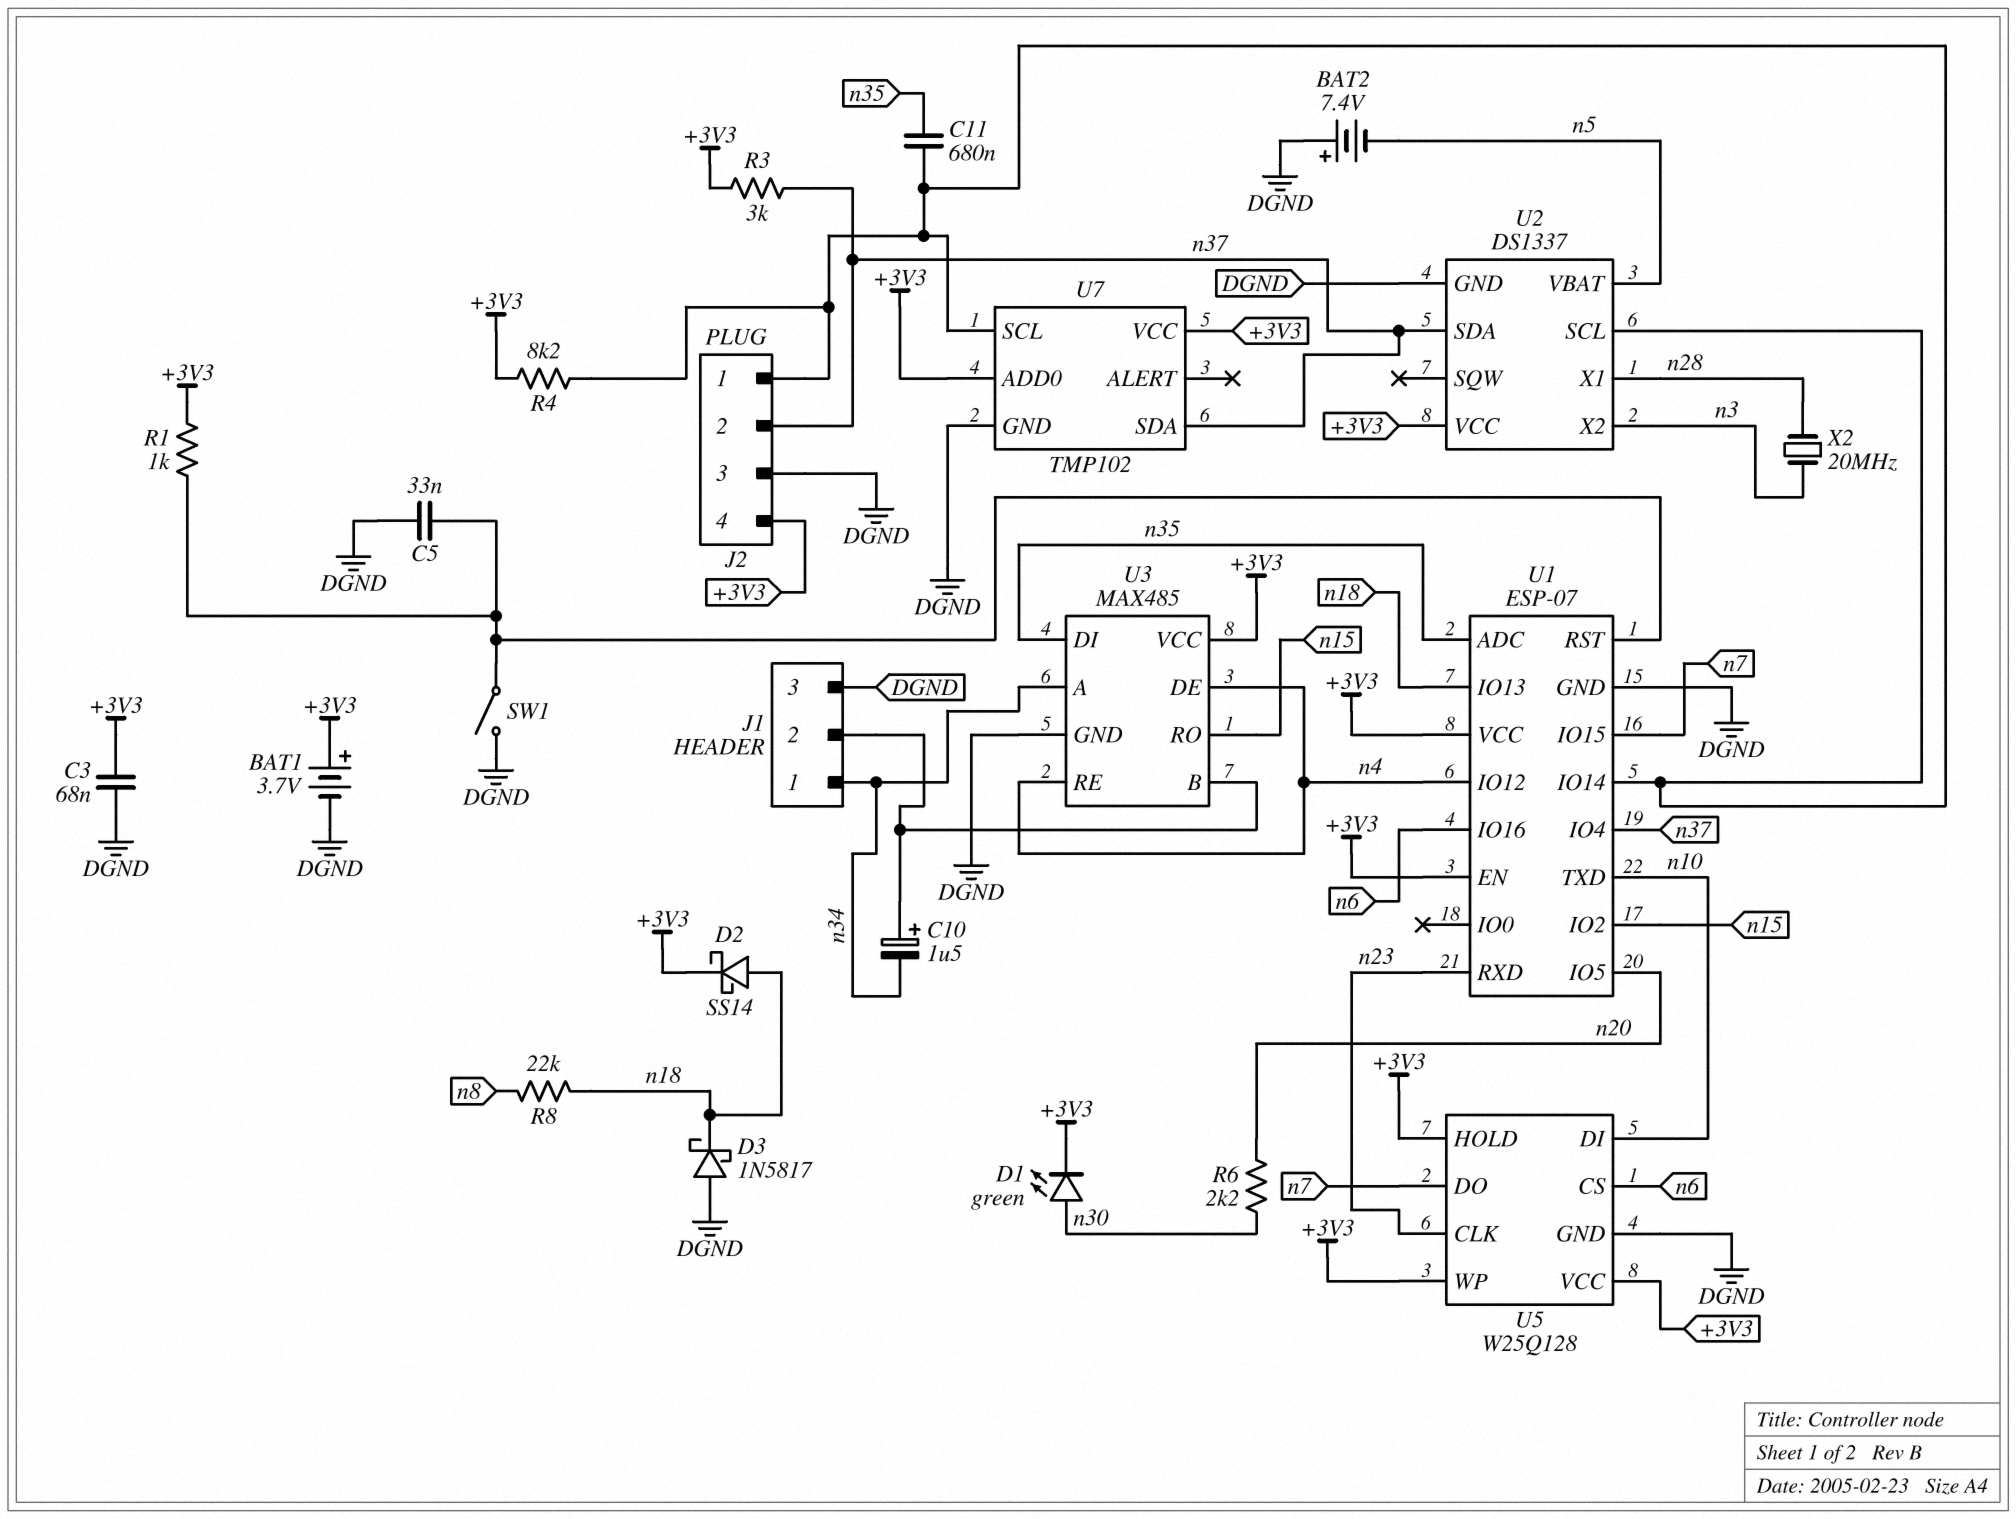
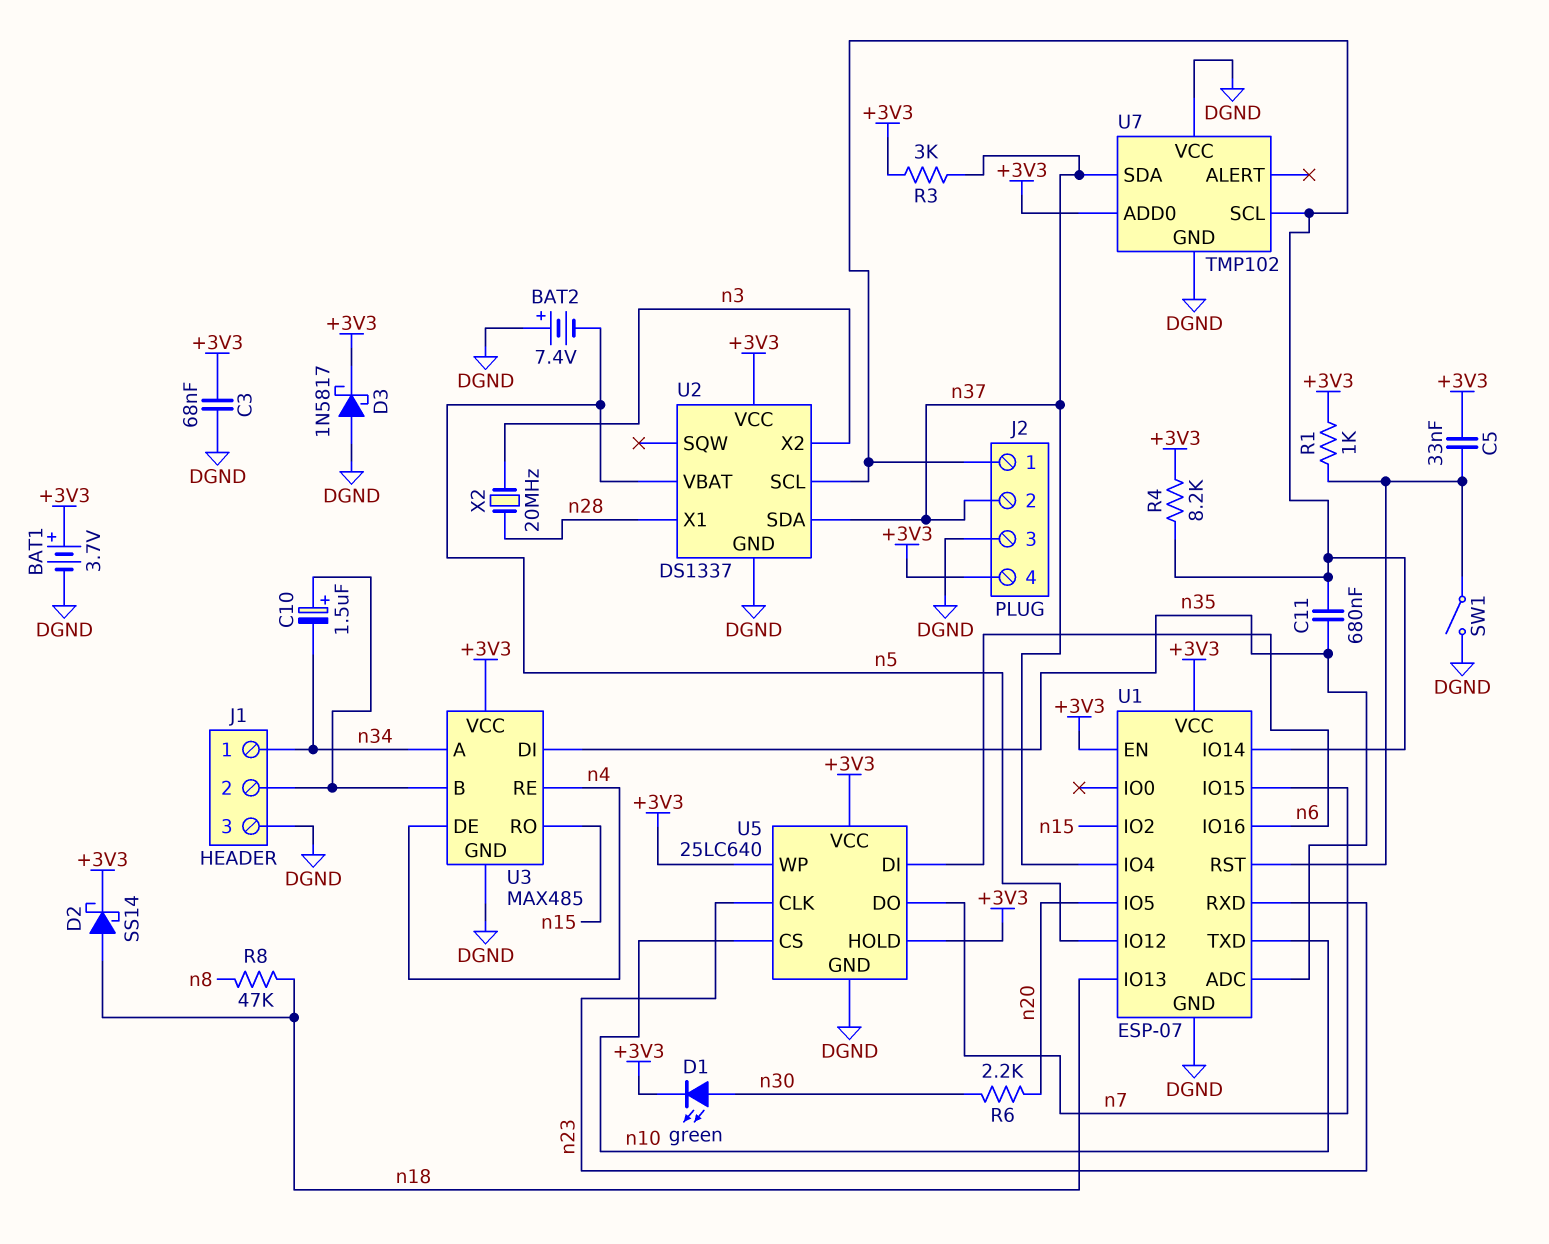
C5: 33nF (DGND, U1/RST) -> 33nF (+3V3, U1/RST)
D3: schottky 1N5817 (A DGND, K n18) -> schottky 1N5817 (A DGND, K +3V3)
R8: 22k (n8, n18) -> 47k (n8, n18)
U1 pin IO12: n4 -> n5
U5: W25Q128 -> 25LC640
U5 pin CS: n6 -> n10
U5 pin DI: n10 -> n6
U7 pin VCC: +3V3 -> DGND

